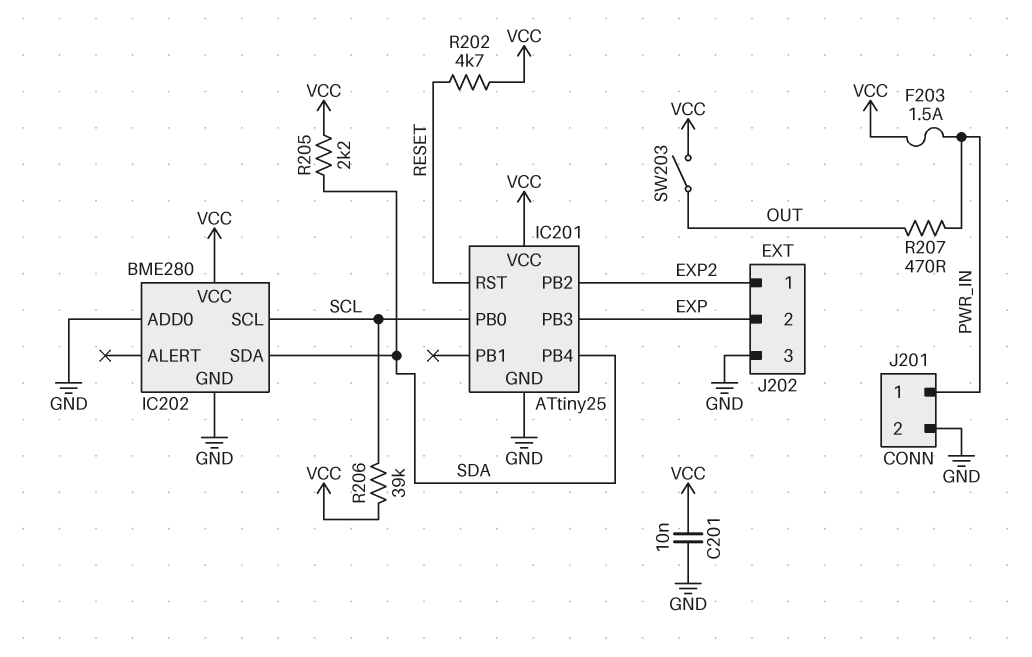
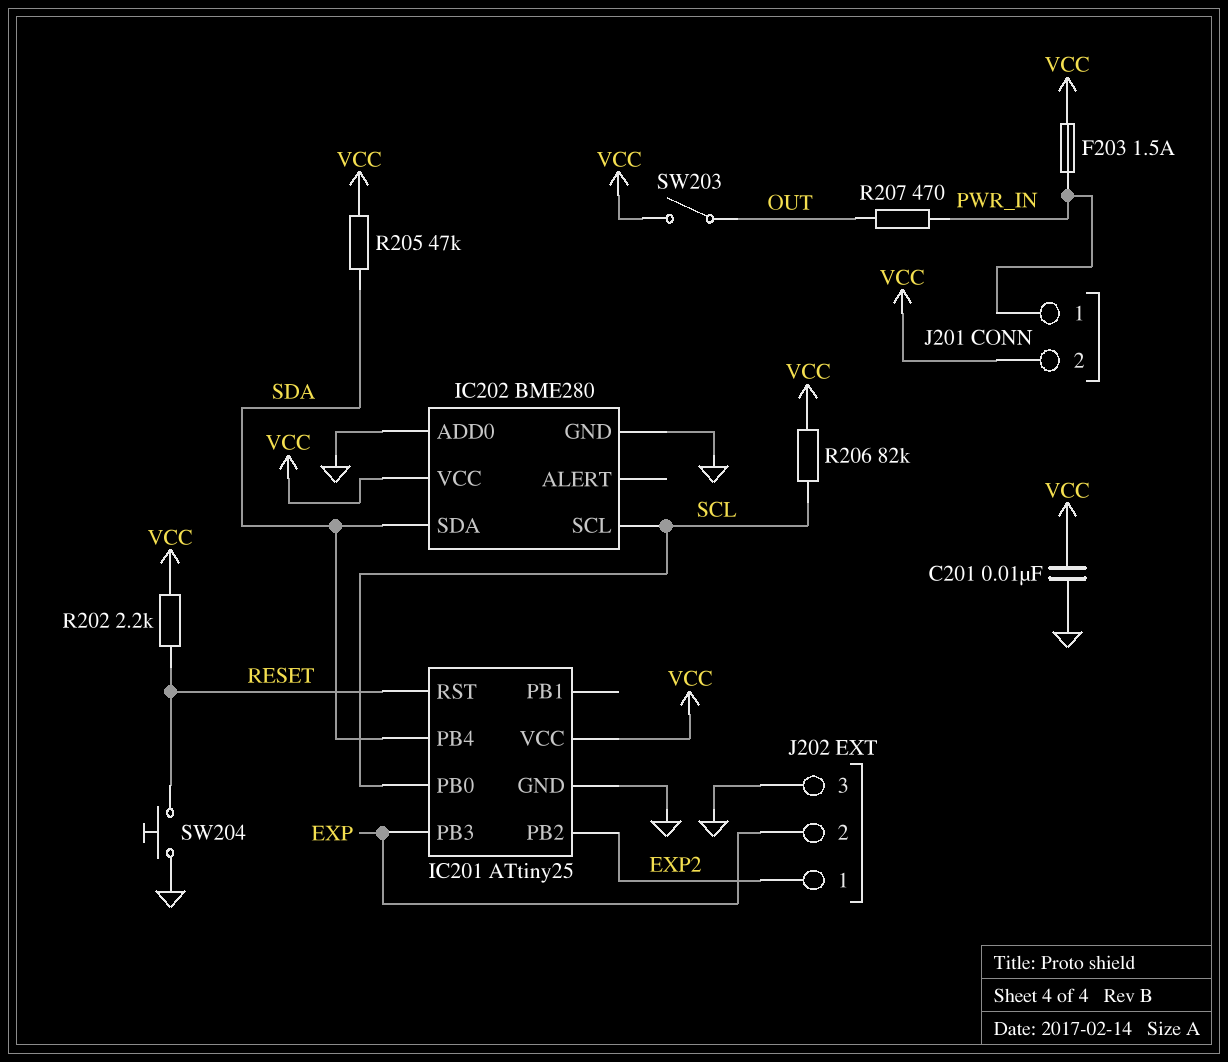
J201 pin 2: GND -> VCC
R202: 4.7k (RESET, VCC) -> 2.2k (RESET, VCC)
R205: 2.2k (SDA, VCC) -> 47k (SDA, VCC)
R206: 39k (SCL, VCC) -> 82k (SCL, VCC)
SW204: none -> button (GND, RESET)

